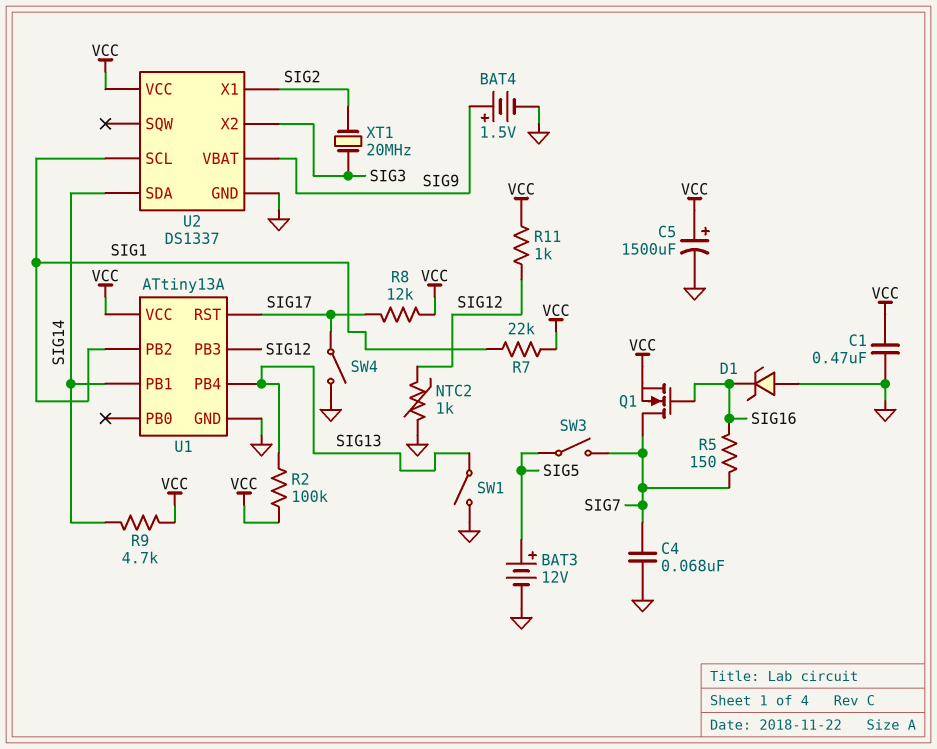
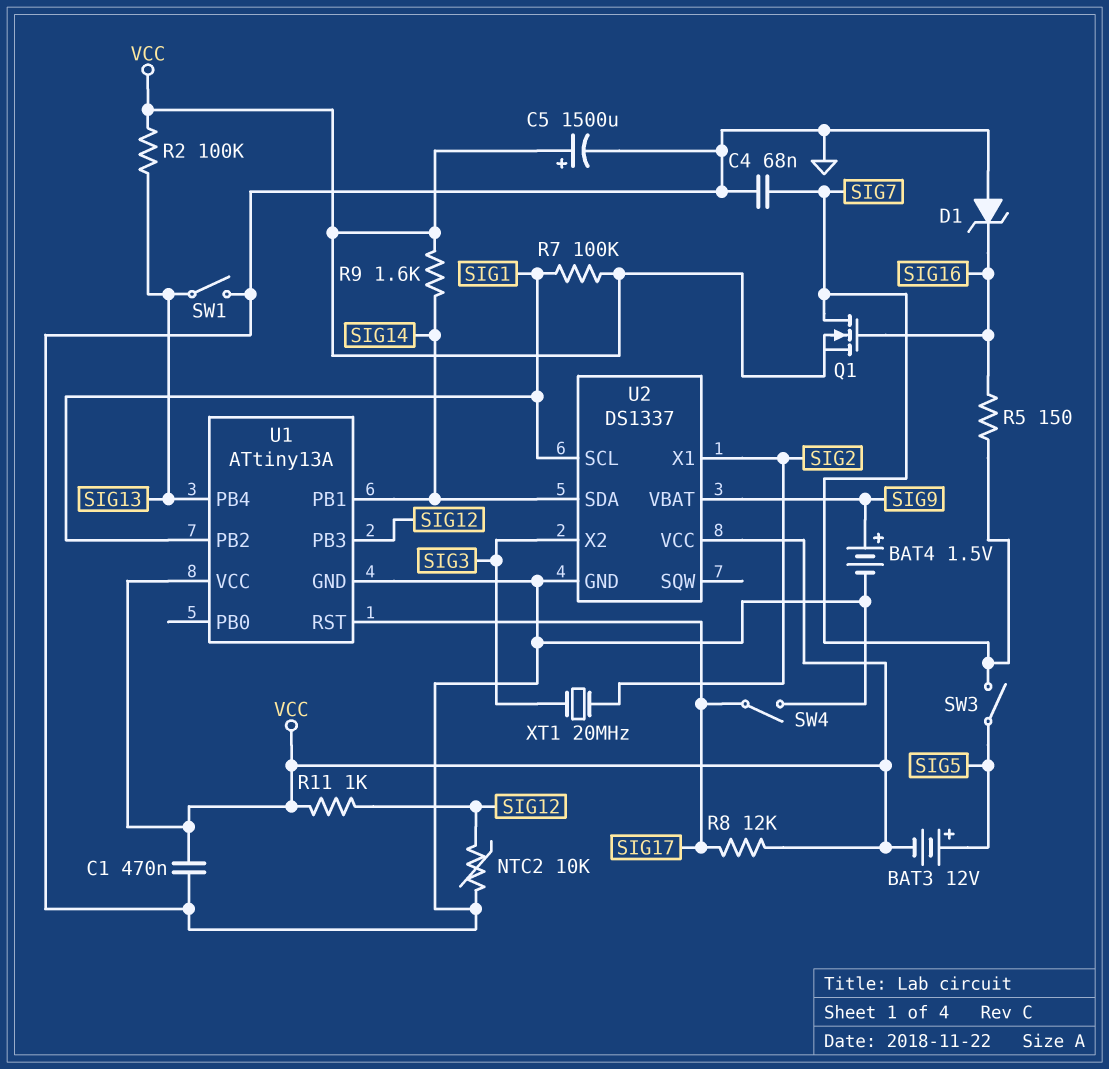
BAT3: 12V (plus SIG5, minus GND) -> 12V (plus SIG5, minus VCC)
NTC2: 1k (GND, SIG12) -> 10k (GND, SIG12)
R7: 22k (SIG1, VCC) -> 100k (SIG1, VCC)
R9: 4.7k (SIG14, VCC) -> 1.6k (SIG14, VCC)

